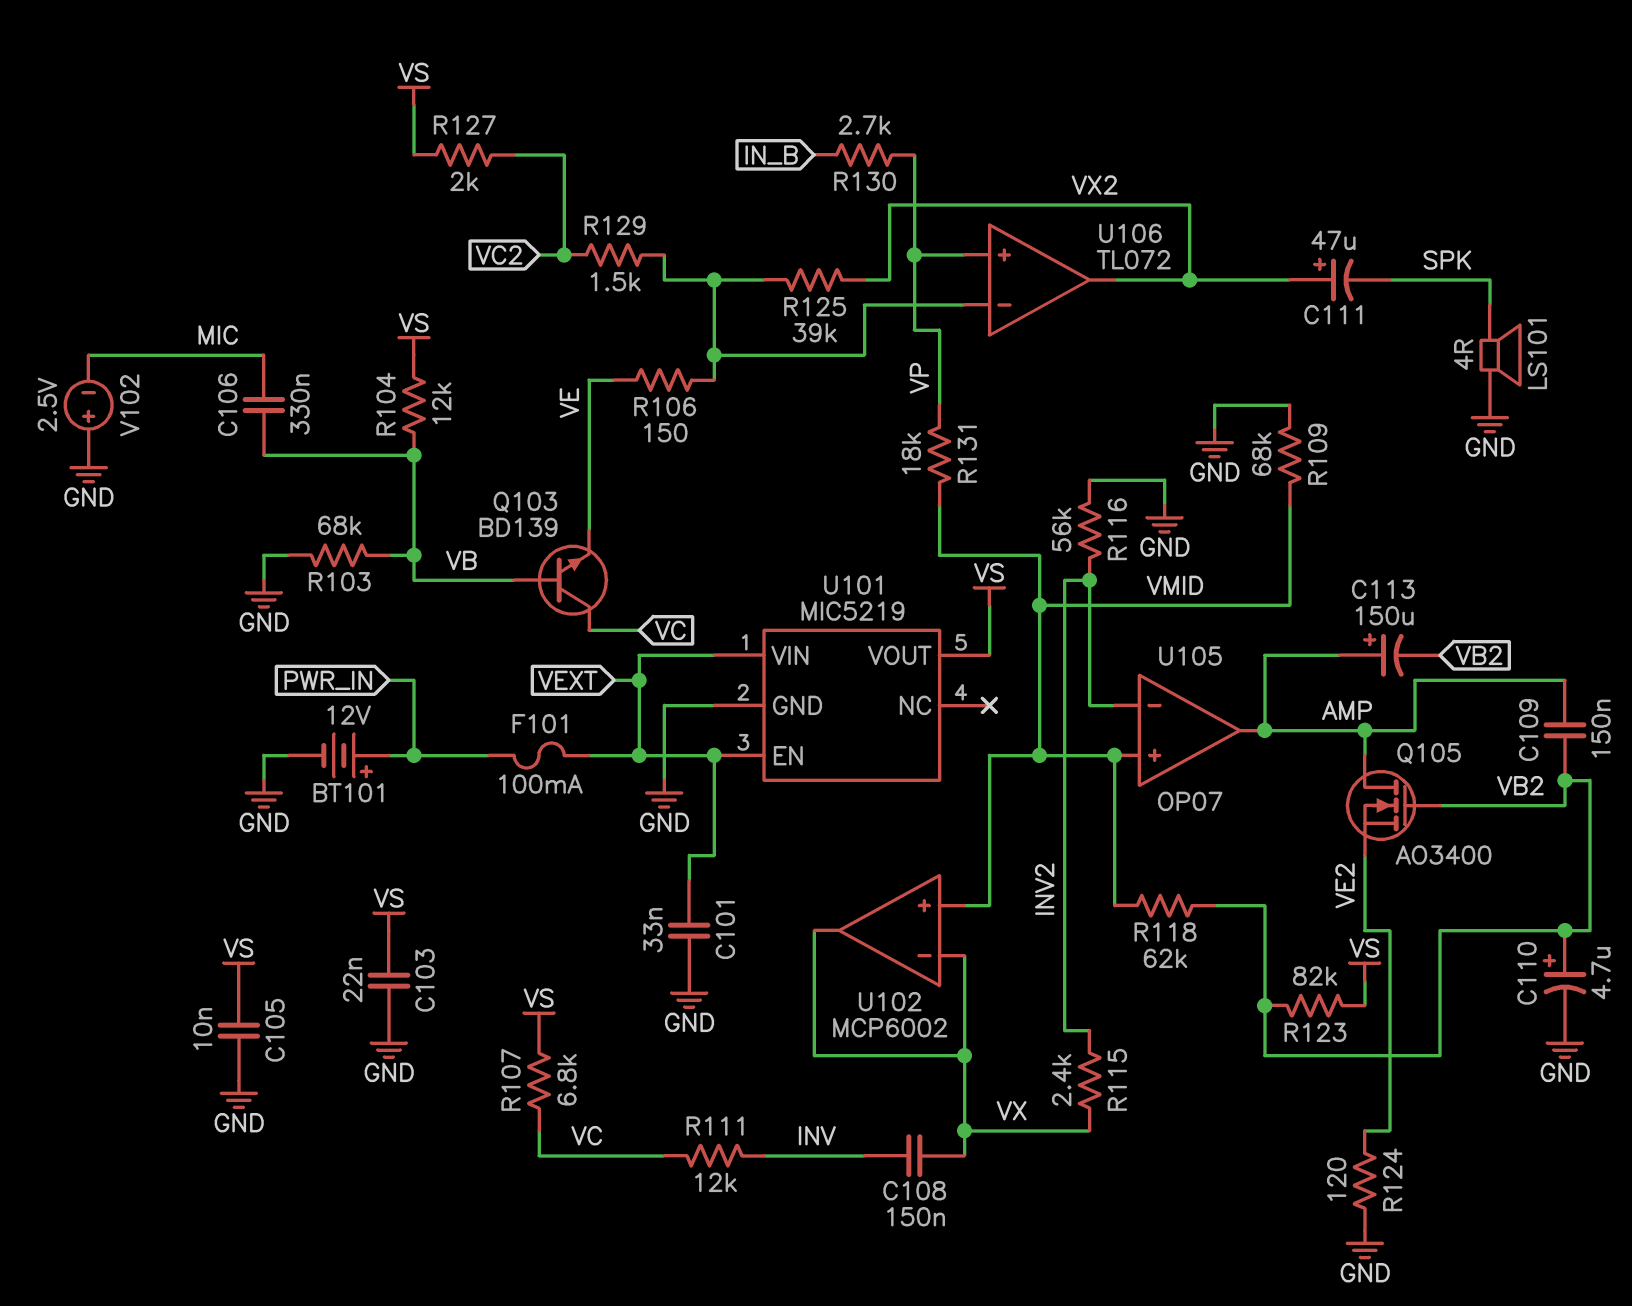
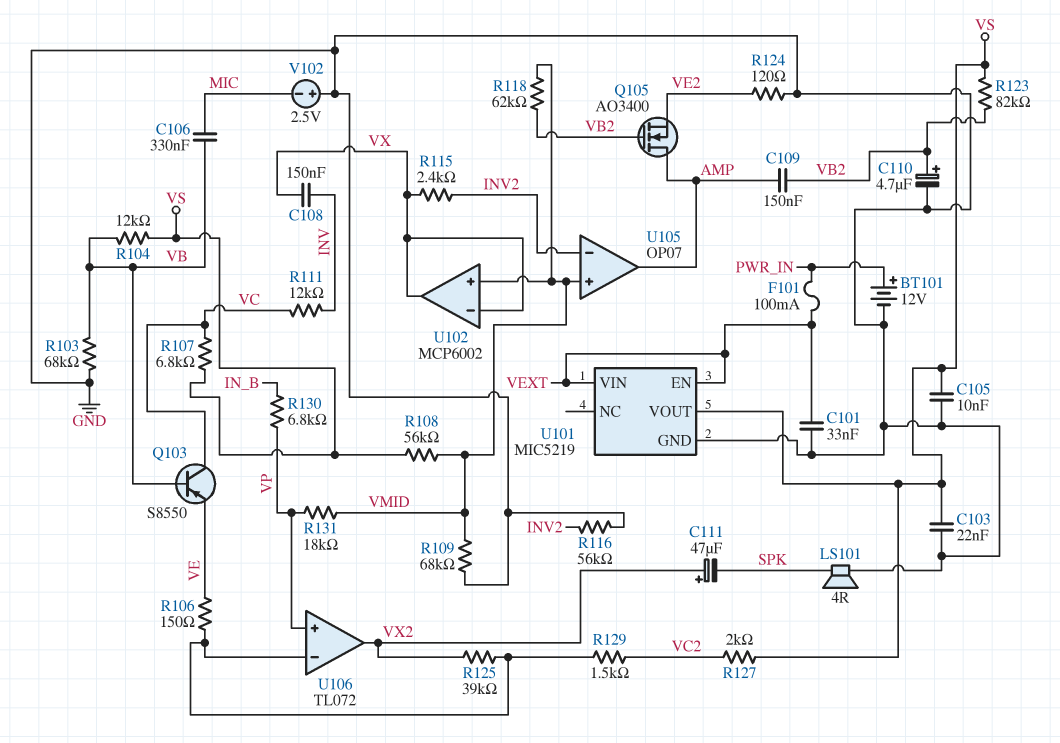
C113: 150uF (plus AMP, minus VB2) -> none
Q103: NPN BD139 (B VB, C VC, E VE) -> PNP S8550 (B VB, C VC, E VE)
R108: none -> 56k (VMID, VS)
R130: 2.7k (IN_B, VP) -> 6.8k (IN_B, VP)

